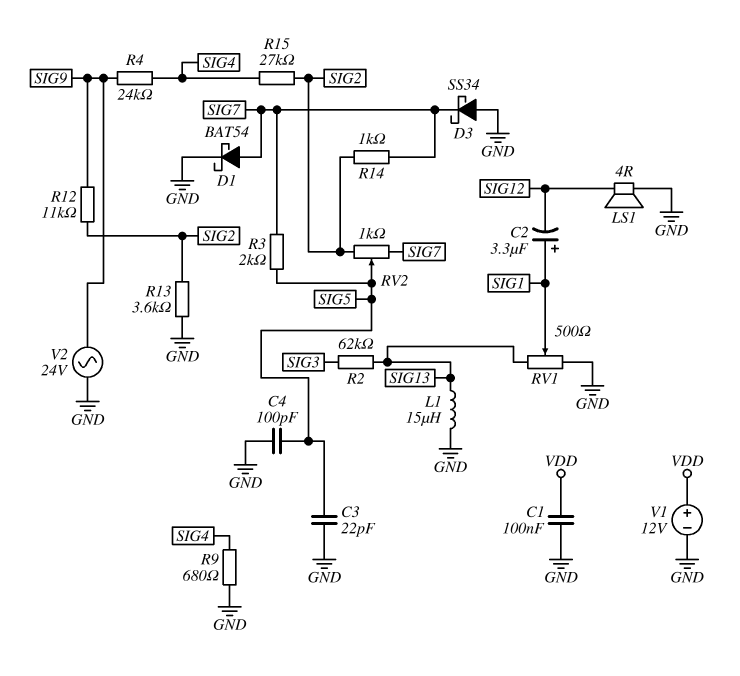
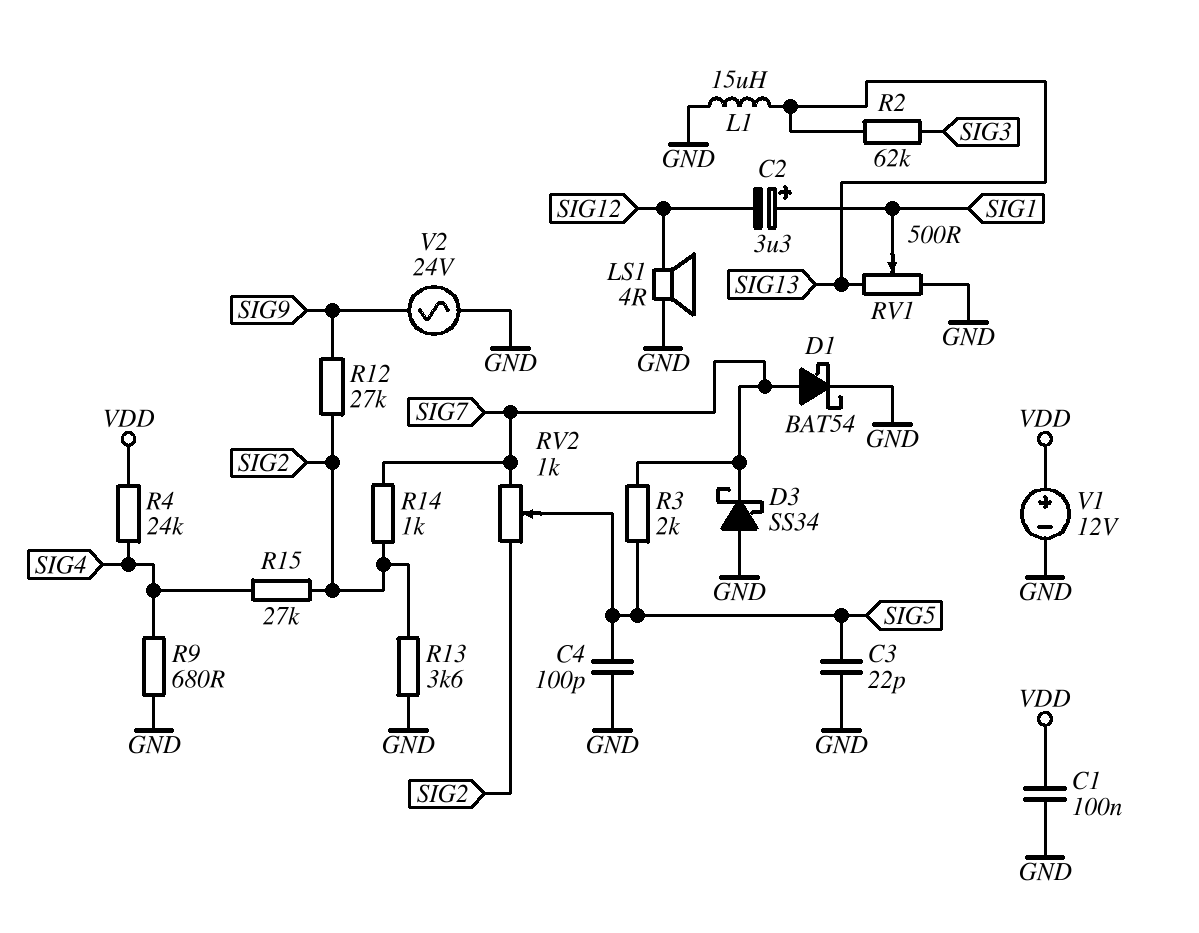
R4: 24k (SIG4, SIG9) -> 24k (SIG4, VDD)
R12: 11k (SIG2, SIG9) -> 27k (SIG2, SIG9)

